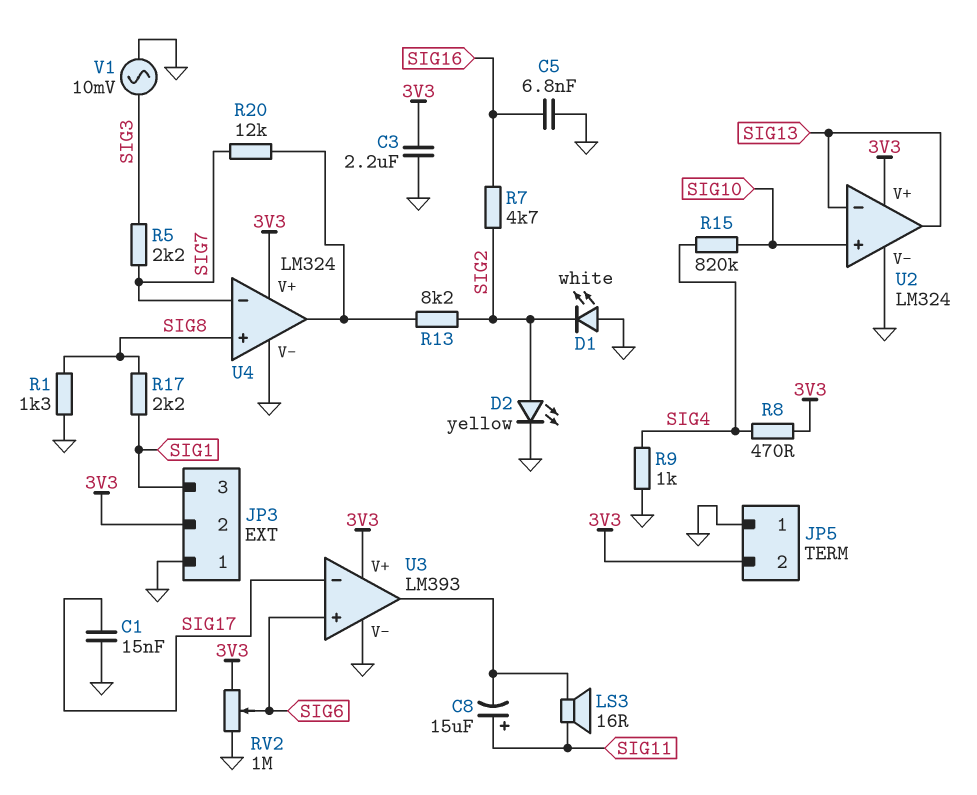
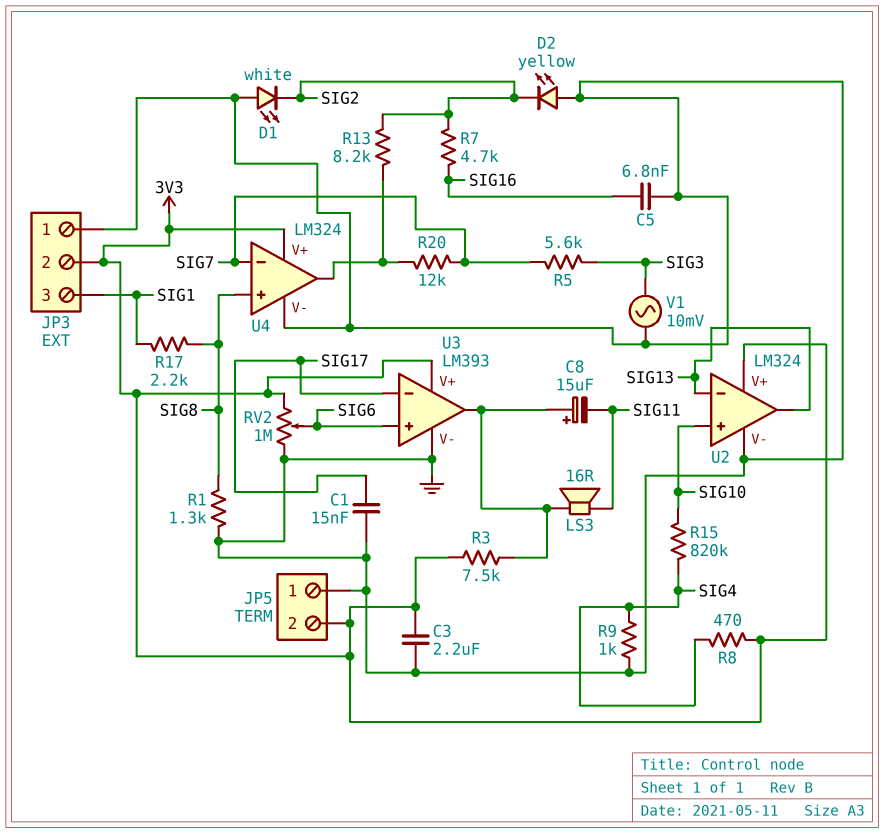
C8: 15uF (plus SIG11, minus U3/out) -> 15uF (plus U3/out, minus SIG11)
D2: LED yellow (A SIG2, K GND) -> LED yellow (A GND, K SIG2)
R3: none -> 7.5k (3V3, U3/out)
R5: 2.2k (SIG3, SIG7) -> 5.6k (SIG3, SIG7)

